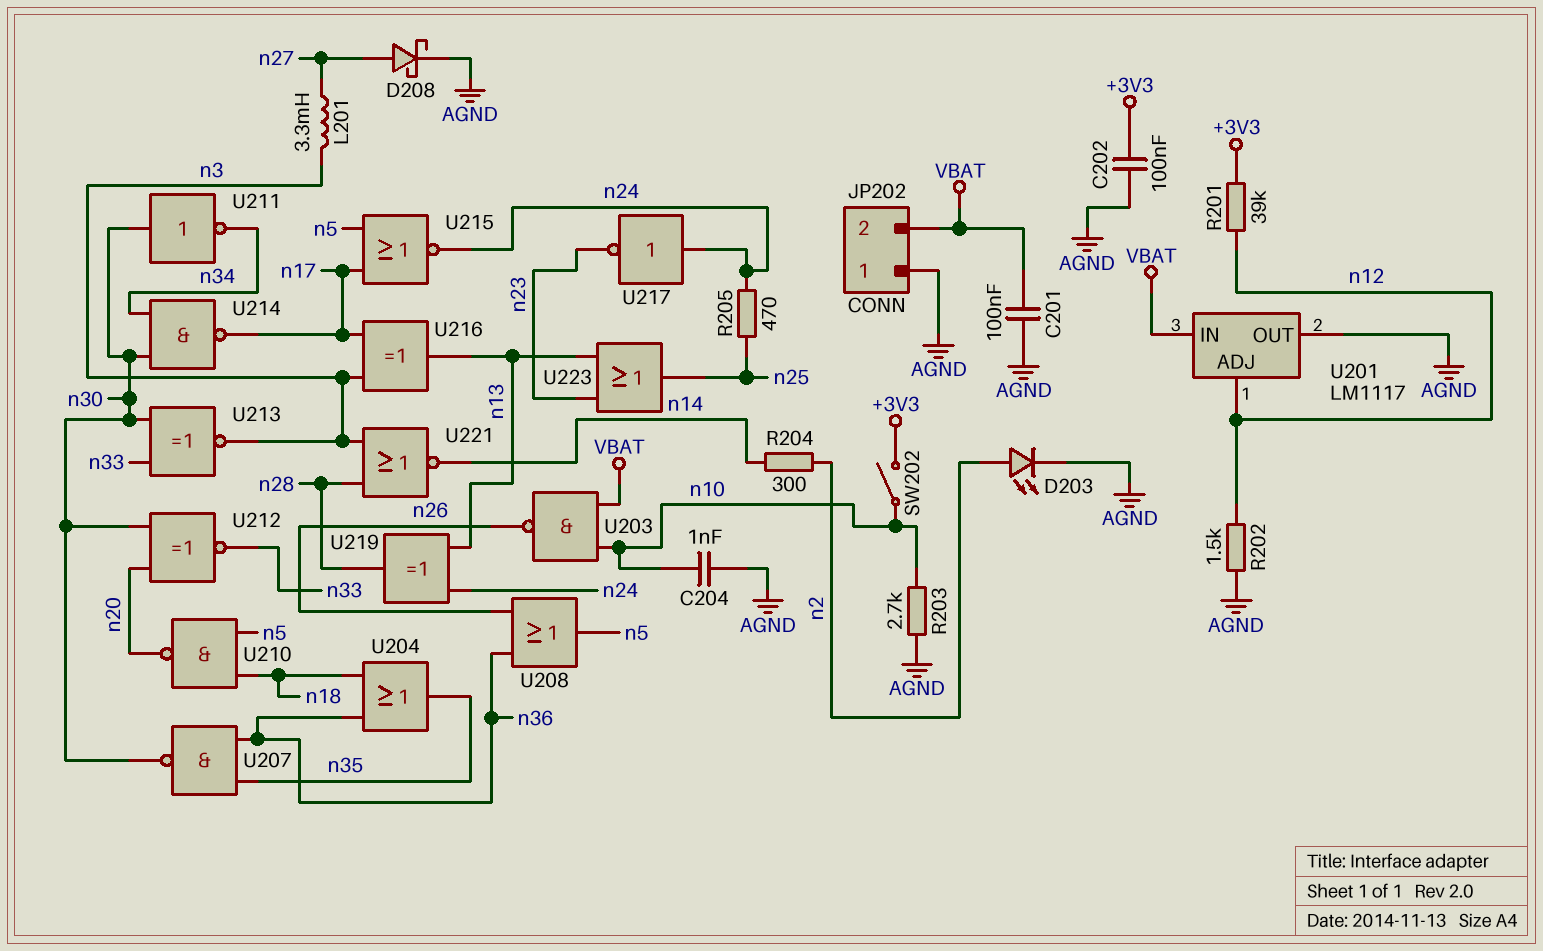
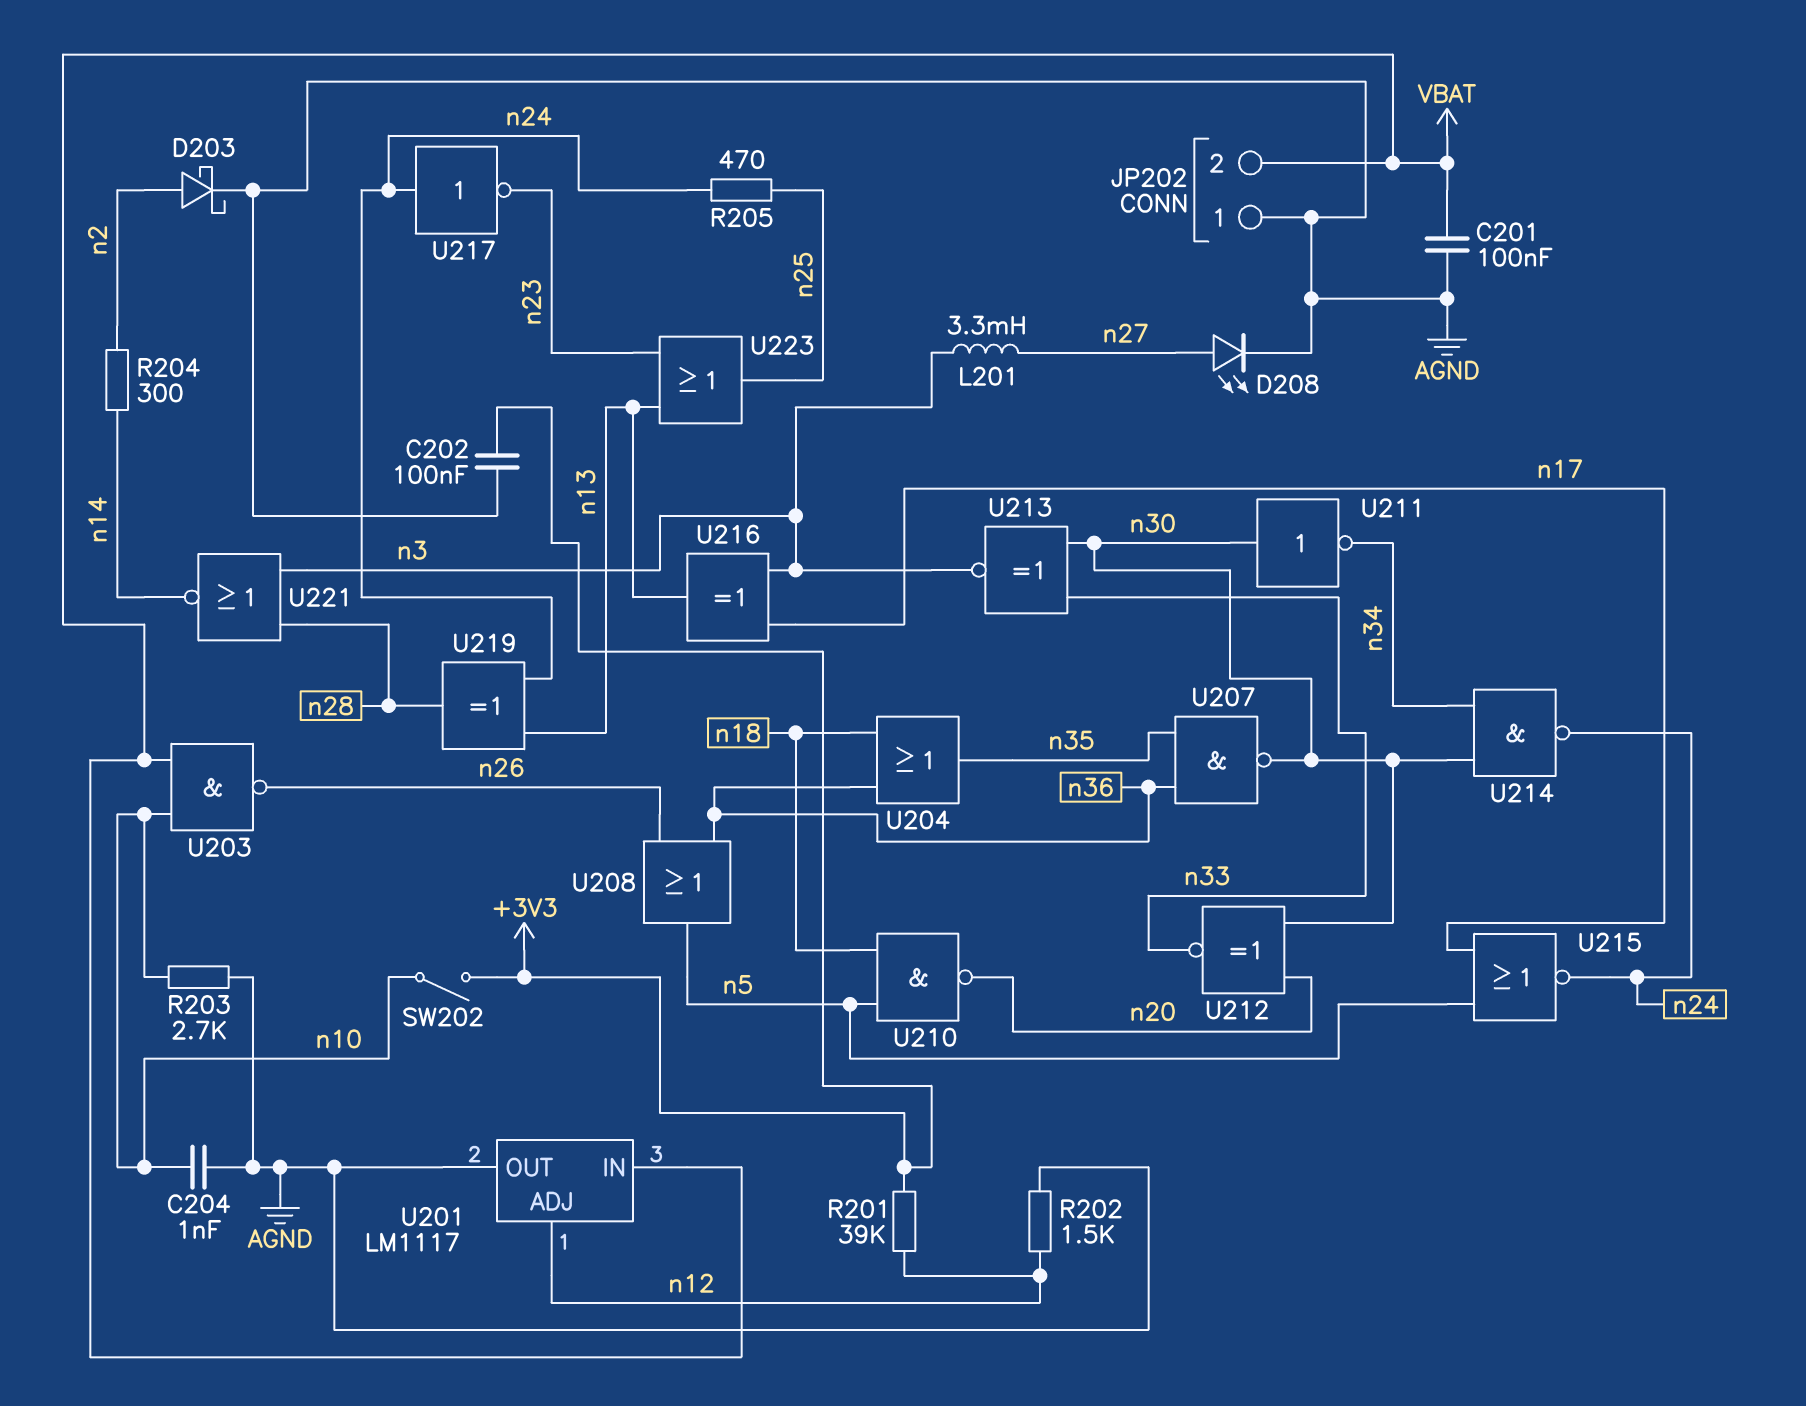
D203: LED (A n2, K AGND) -> schottky (A n2, K AGND)
D208: schottky (A n27, K AGND) -> LED (A n27, K AGND)
U214: NAND (in n30, in n34, out n17) -> NAND (in n30, in n34, out n24)

